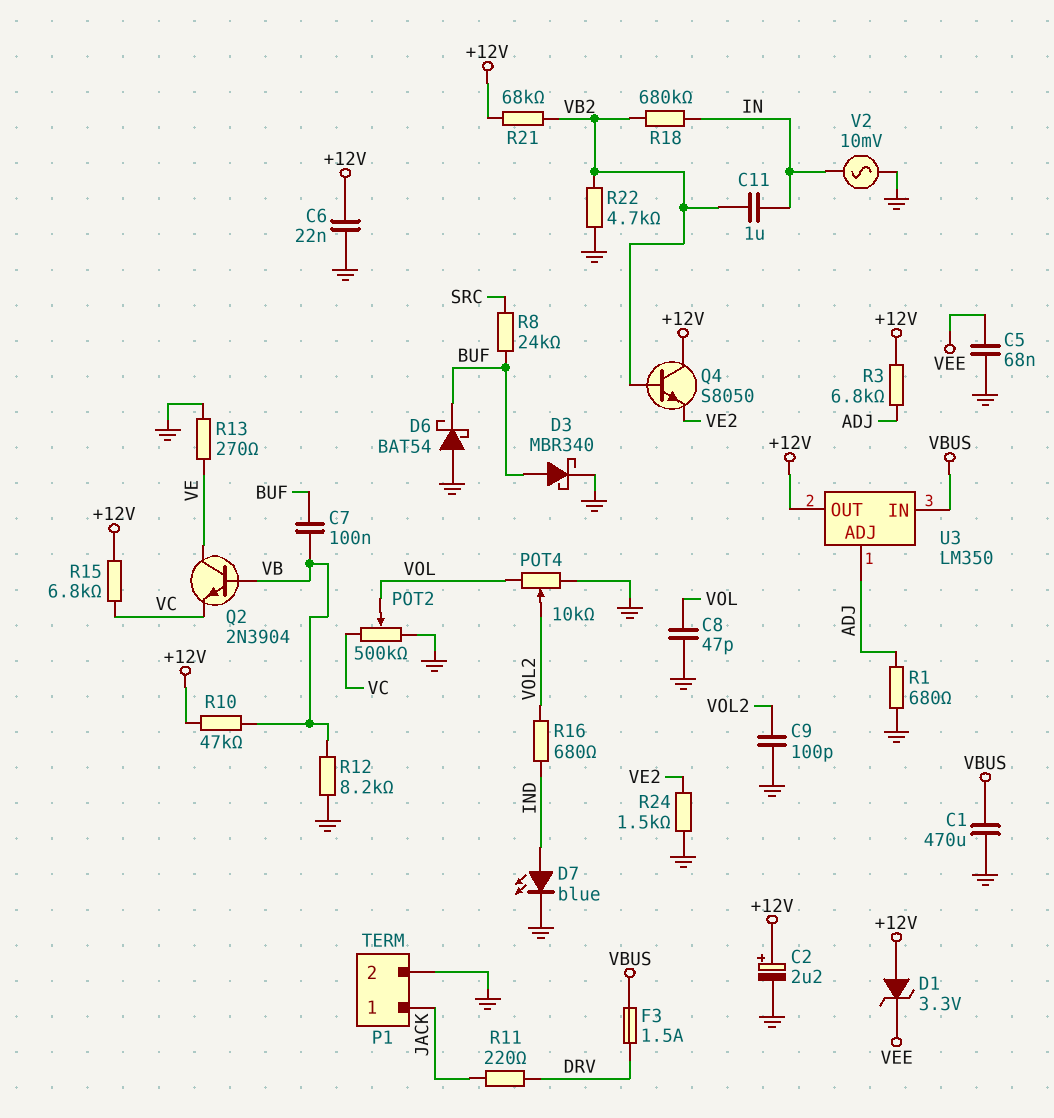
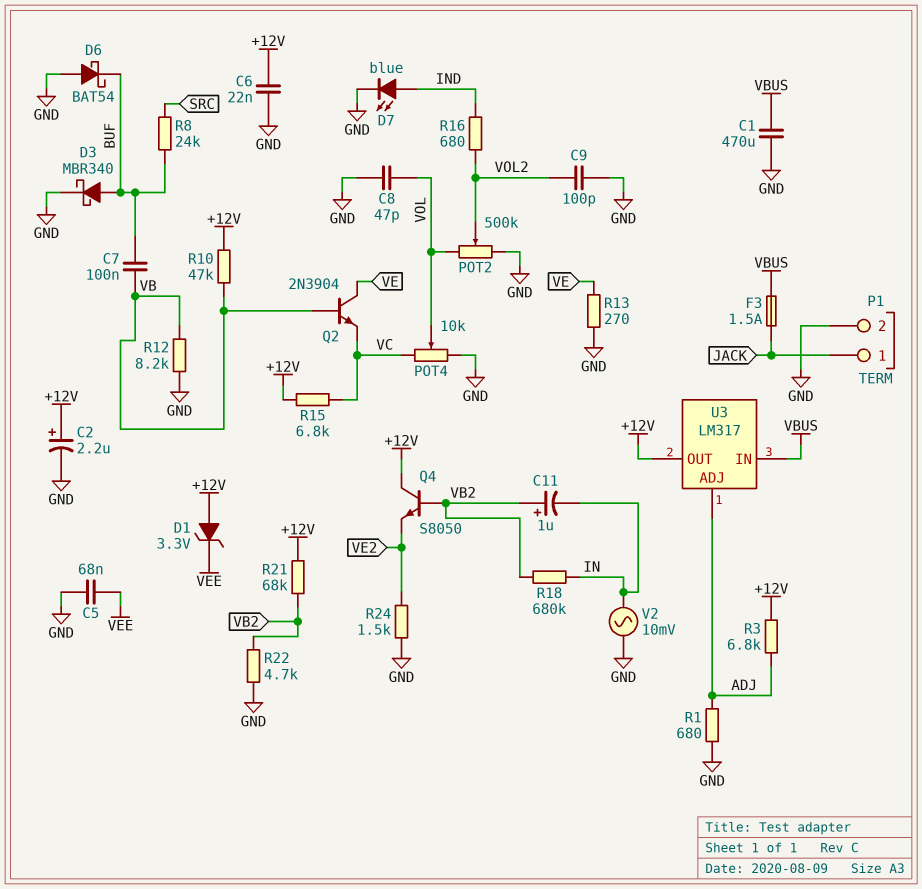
C11: 1uF (IN, VB2) -> 1uF (plus VB2, minus IN)
F3: 1.5A (DRV, VBUS) -> 1.5A (JACK, VBUS)
POT2: 500k (GND, VC, wiper VOL) -> 500k (GND, VOL, wiper VOL2)
POT4: 10k (GND, VOL, wiper VOL2) -> 10k (GND, VC, wiper VOL)
R11: 220 (DRV, JACK) -> none
U3: LM350 -> LM317

